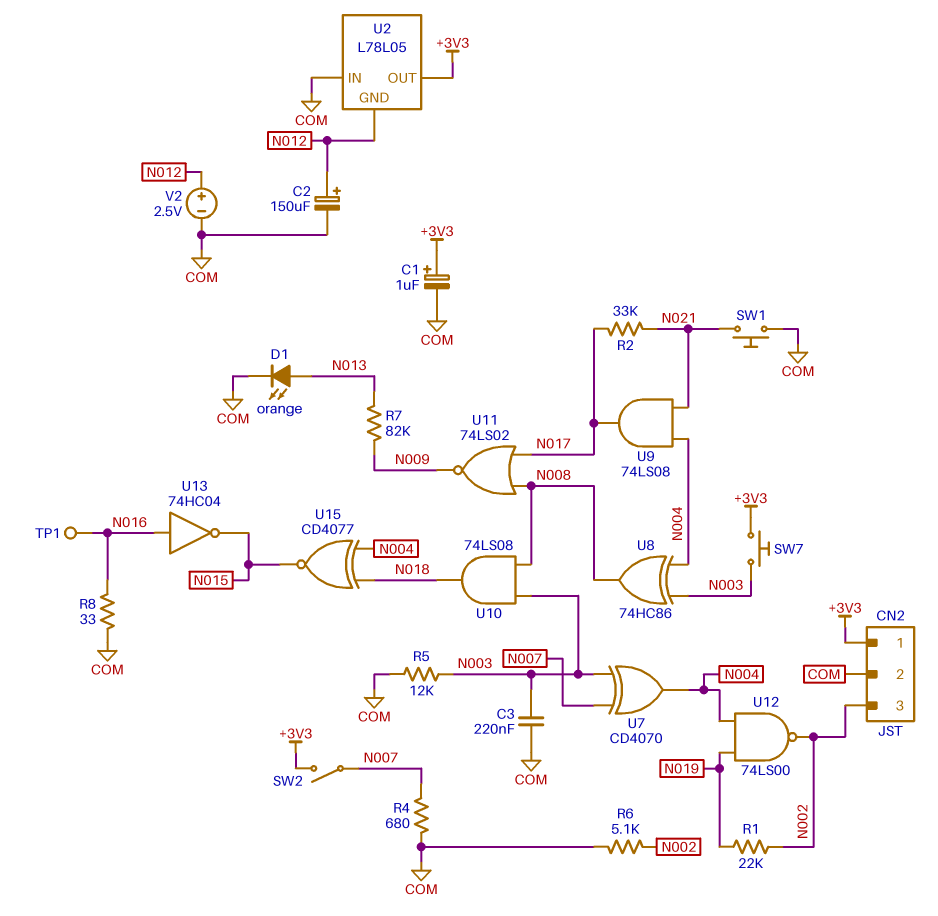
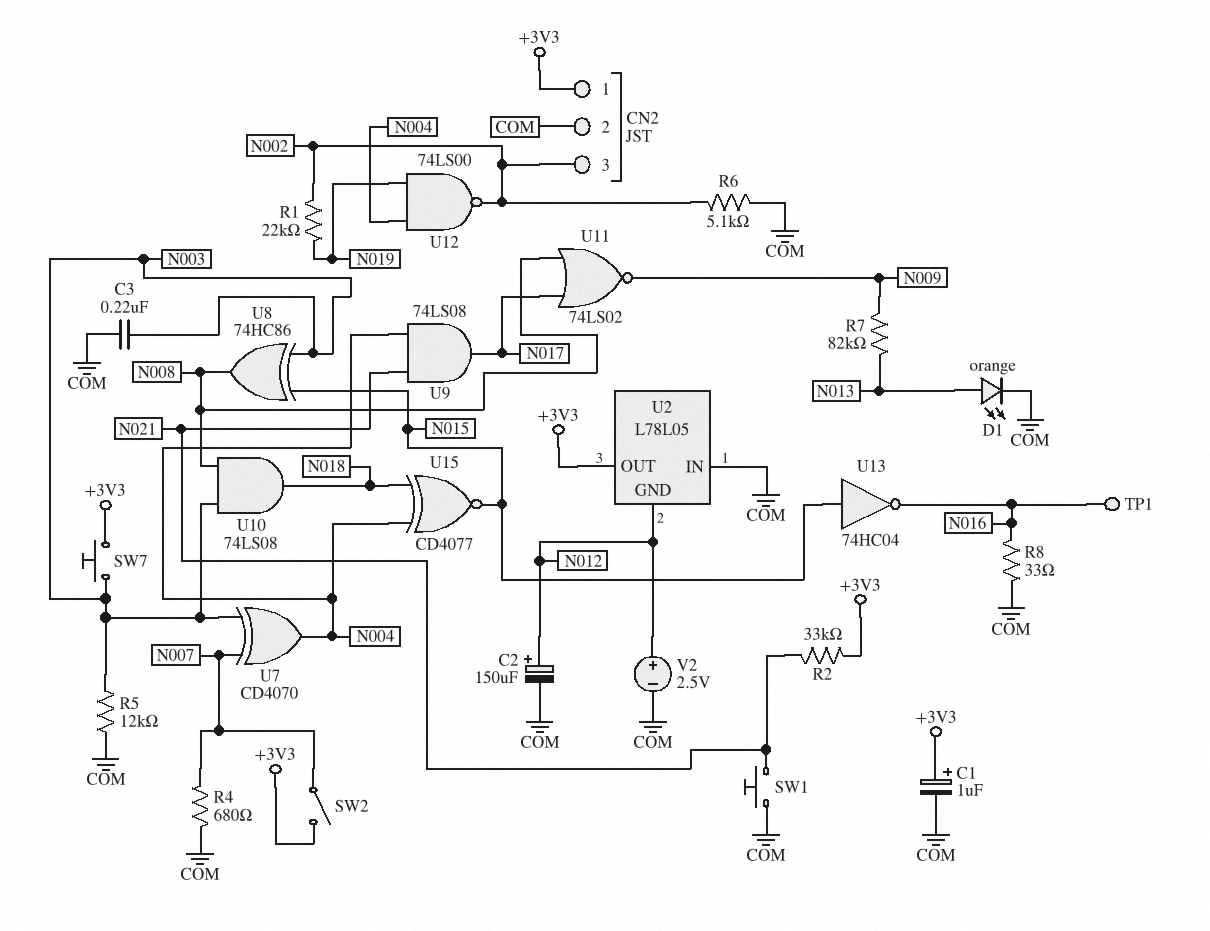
R2: 33k (N017, N021) -> 33k (+3V3, N021)
U8: XOR 74HC86 (in N003, in N004, out N008) -> XOR 74HC86 (in N003, in N015, out N008)
U13: NOT 74HC04 (in N016, out N015) -> NOT 74HC04 (in N015, out N016)

